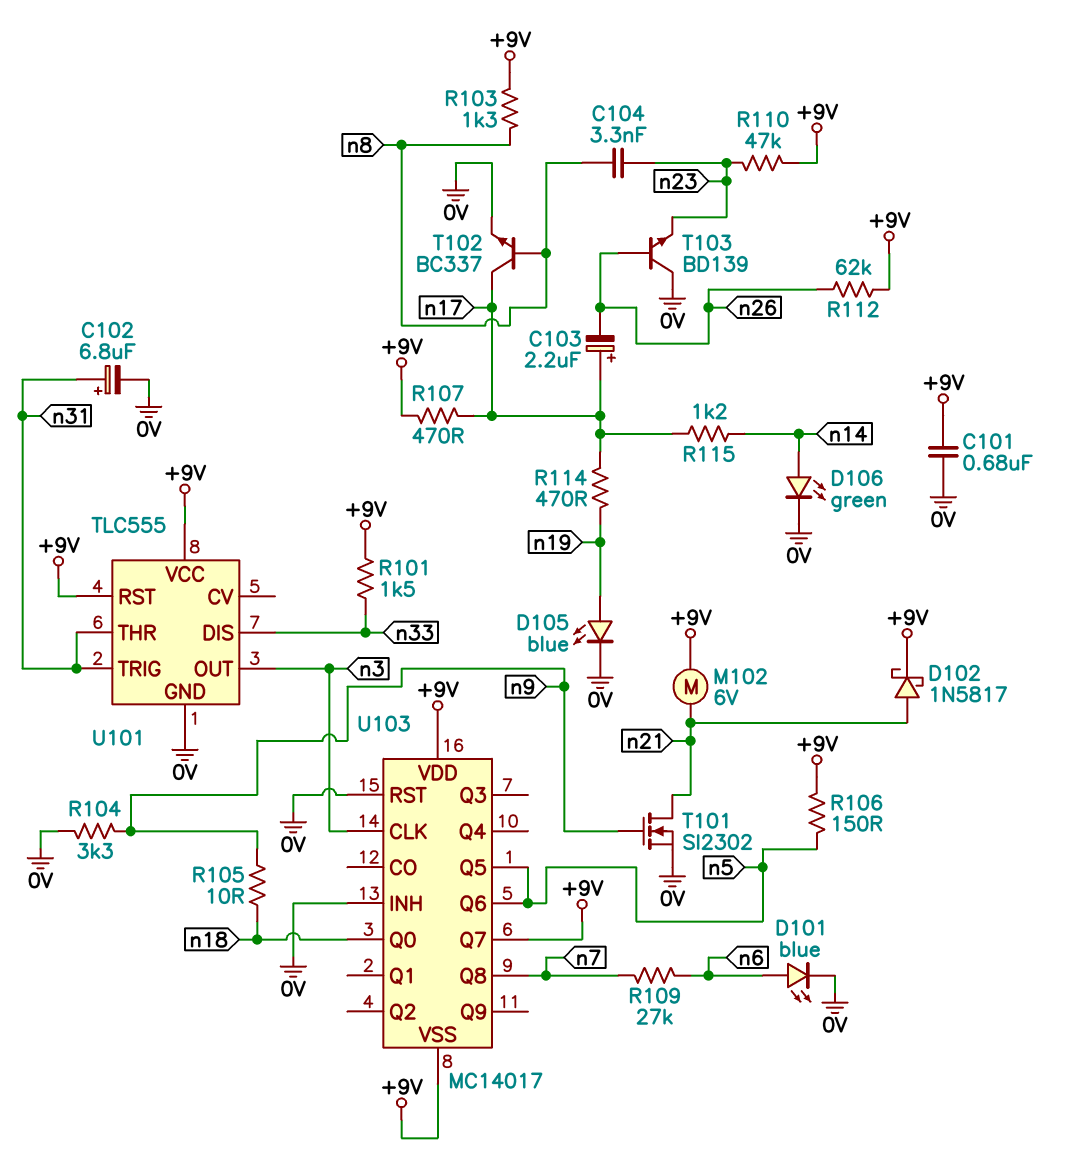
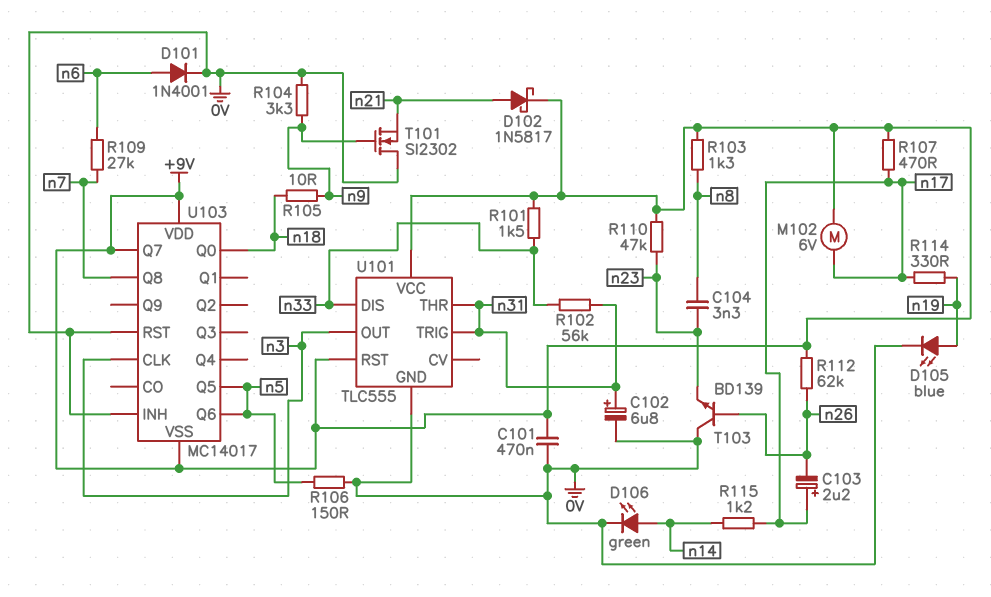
C101: 680nF (+9V, 0V) -> 470nF (+9V, 0V)
D101: LED blue (A n6, K 0V) -> diode 1N4001 (A n6, K 0V)
M102: motor 6V (+9V, n21) -> motor 6V (+9V, n17)
R102: none -> 56k (n31, n33)
R106: 150 (+9V, n5) -> 150 (0V, n5)
R114: 470 (n17, n19) -> 330 (n17, n19)
T101: NMOS SI2302 (G n9, D n21, S 0V) -> NMOS SI2302 (G n9, D 0V, S n21)
T102: NPN BC337 (B n8, C n17, E 0V) -> none

